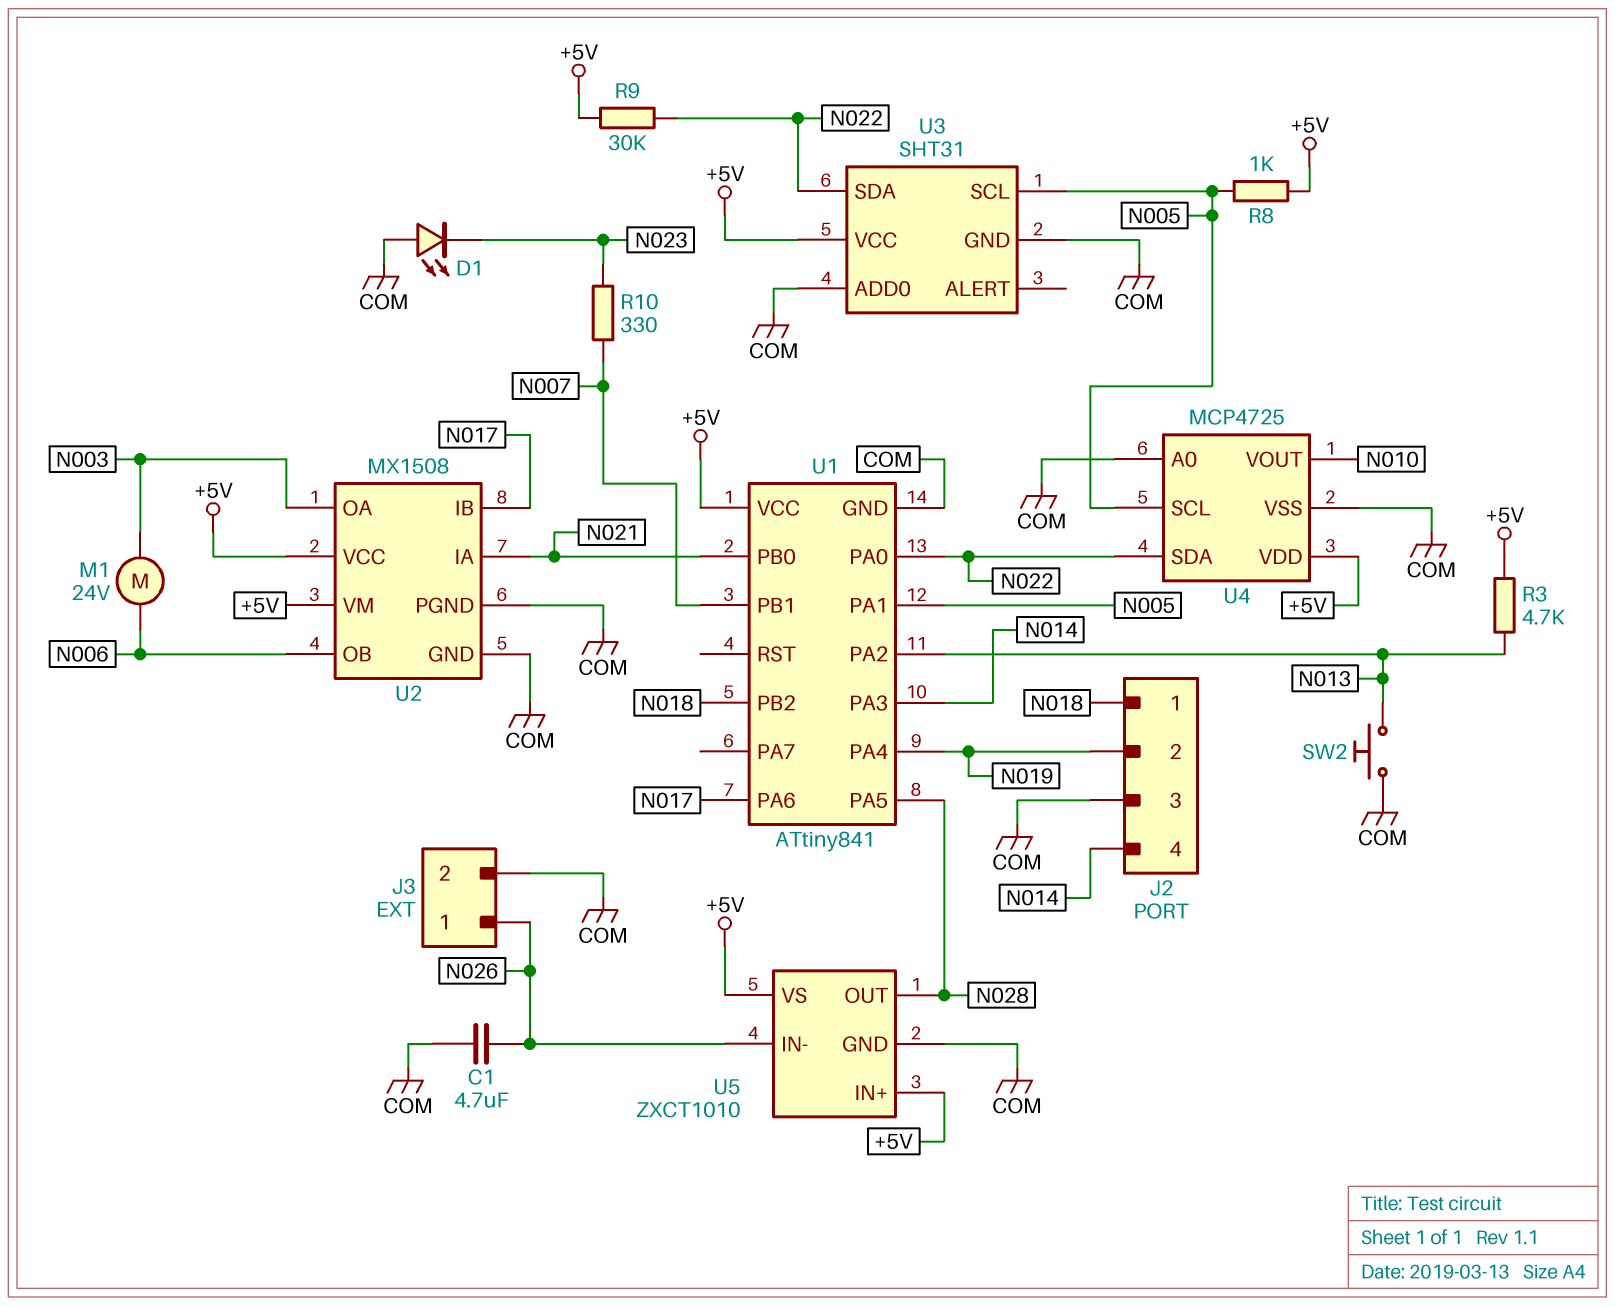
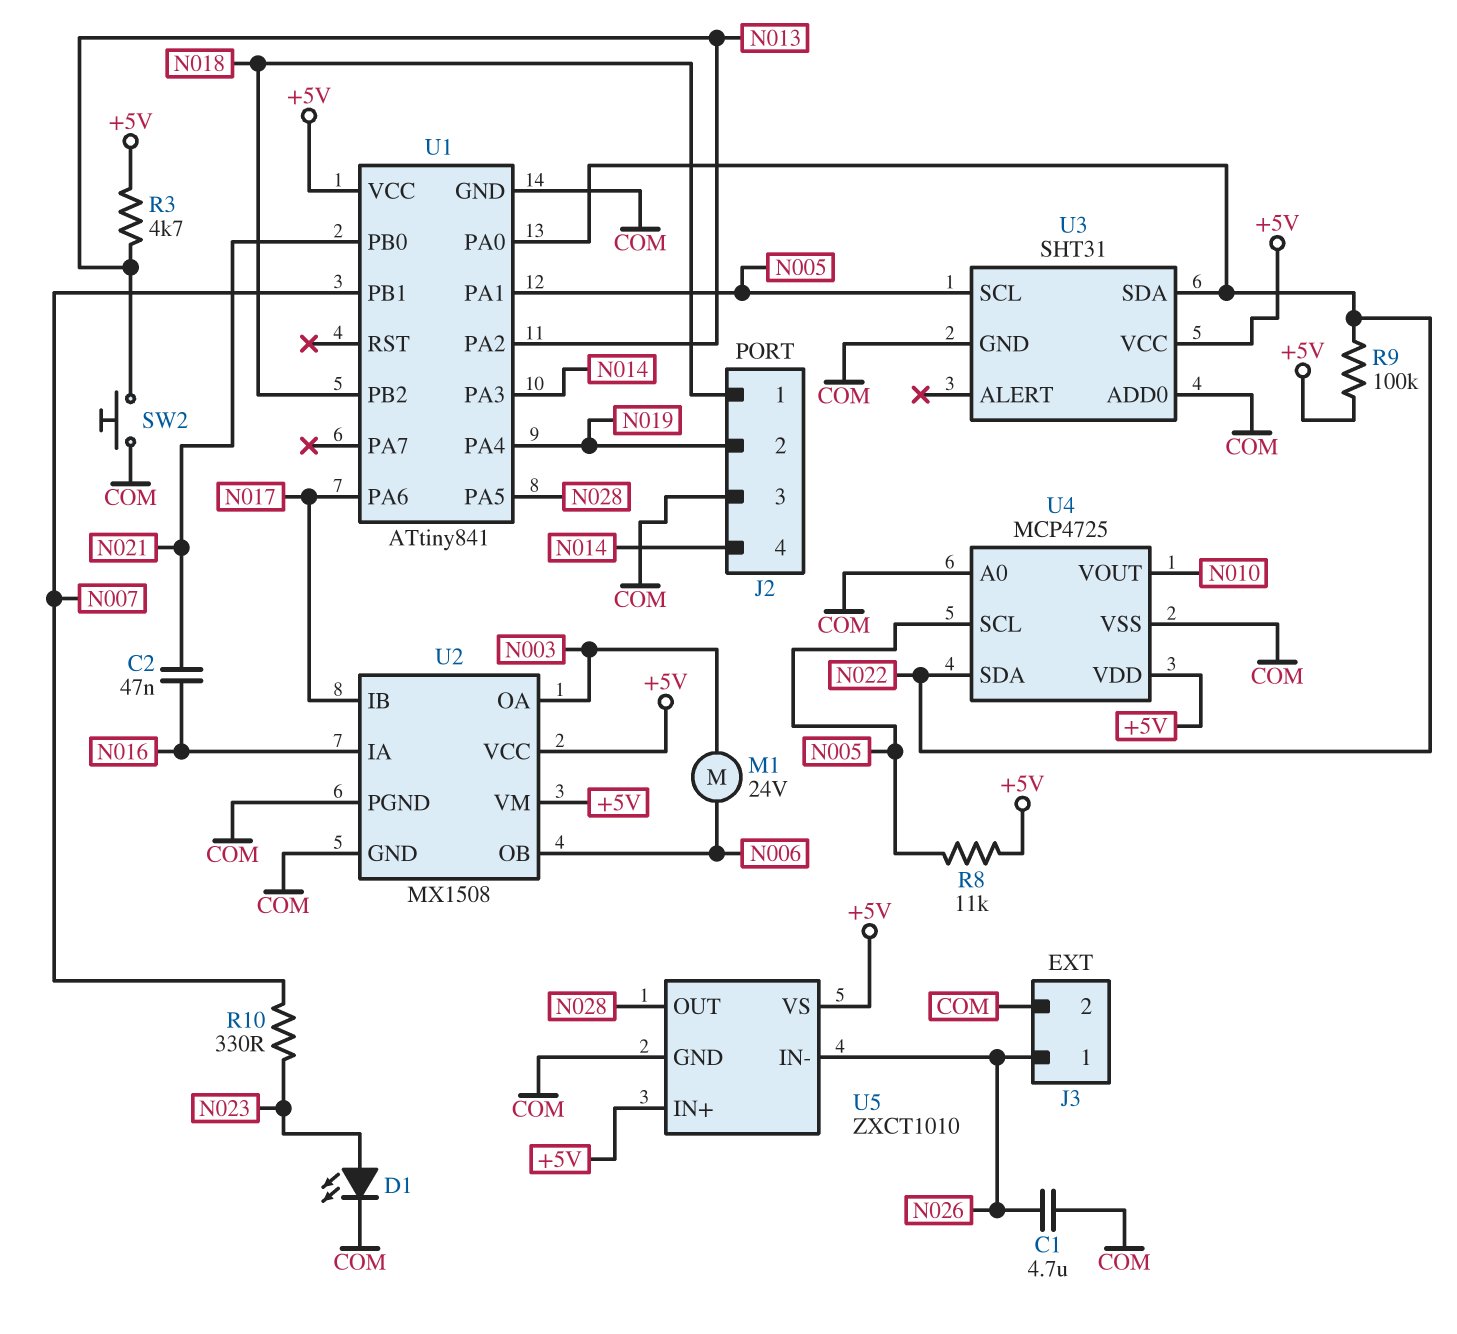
C2: none -> 47nF (N016, N021)
D1: LED (A COM, K N023) -> LED (A N023, K COM)
R8: 1k (+5V, N005) -> 11k (+5V, N005)
R9: 30k (+5V, N022) -> 100k (+5V, N022)
U2 pin IA: N021 -> N016

